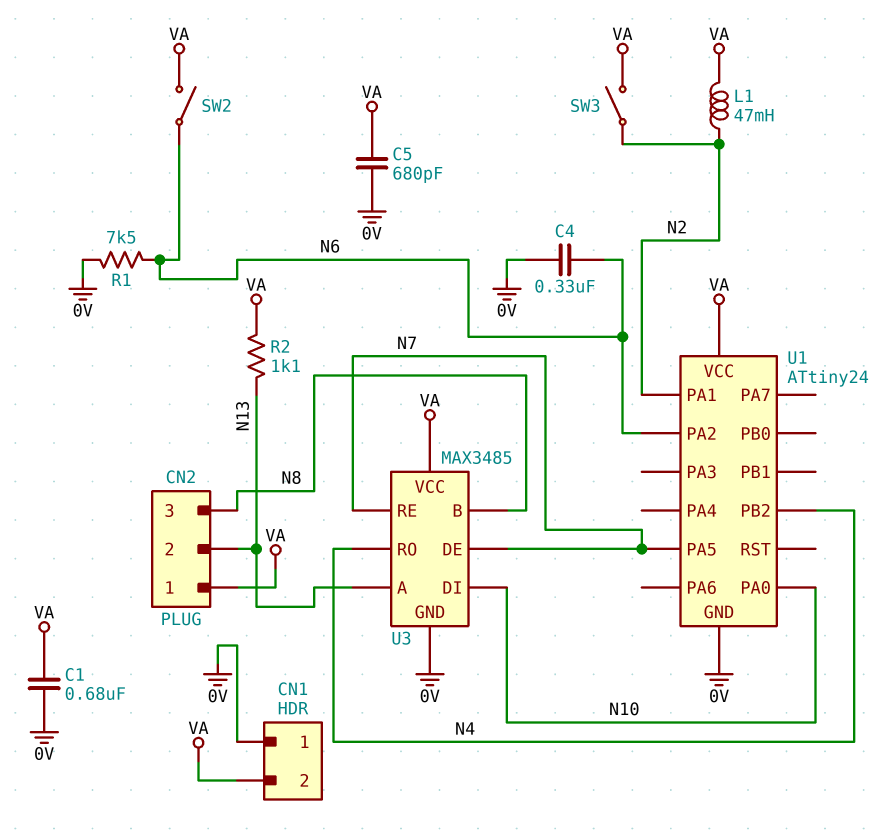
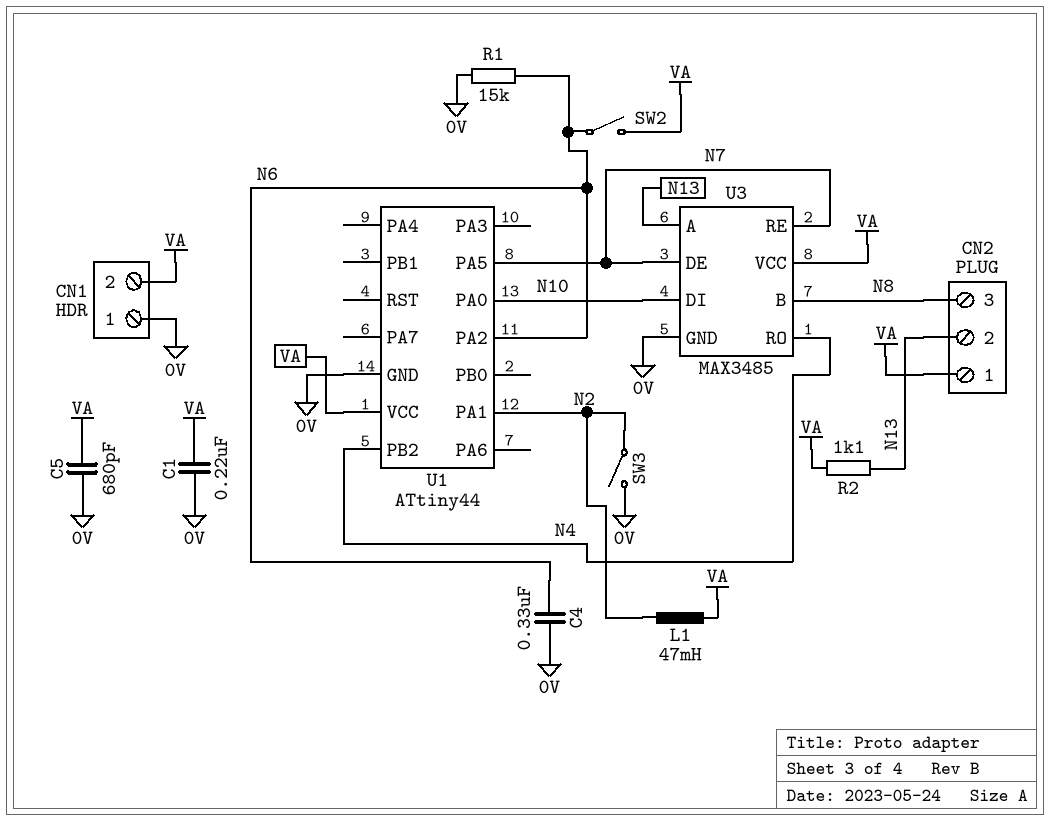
C1: 680nF (0V, VA) -> 220nF (0V, VA)
R1: 7.5k (0V, N6) -> 15k (0V, N6)
SW3: switch (N2, VA) -> switch (0V, N2)
U1: ATtiny24 -> ATtiny44

